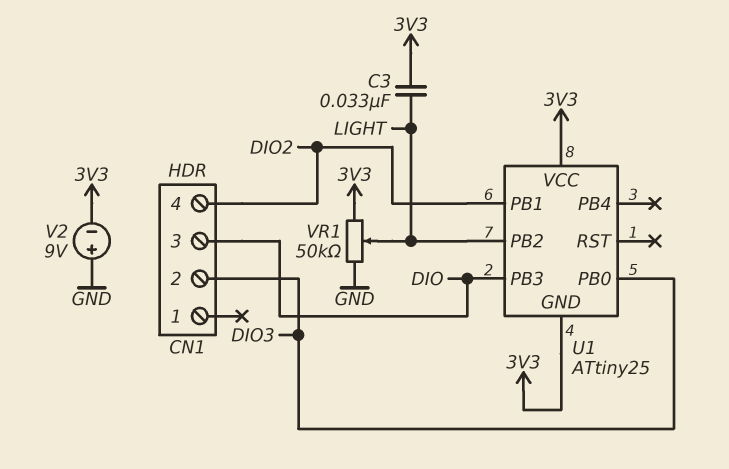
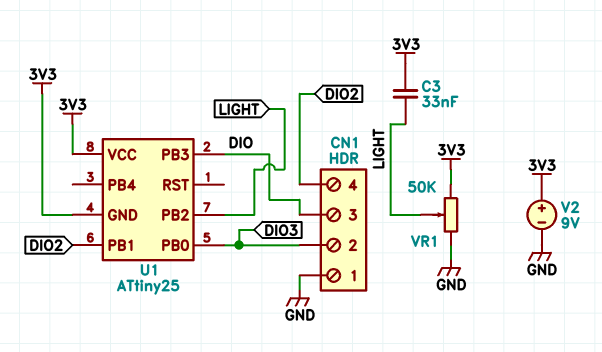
CN1 pin 1: none -> GND
V2: 9V (plus GND, minus 3V3) -> 9V (plus 3V3, minus GND)

